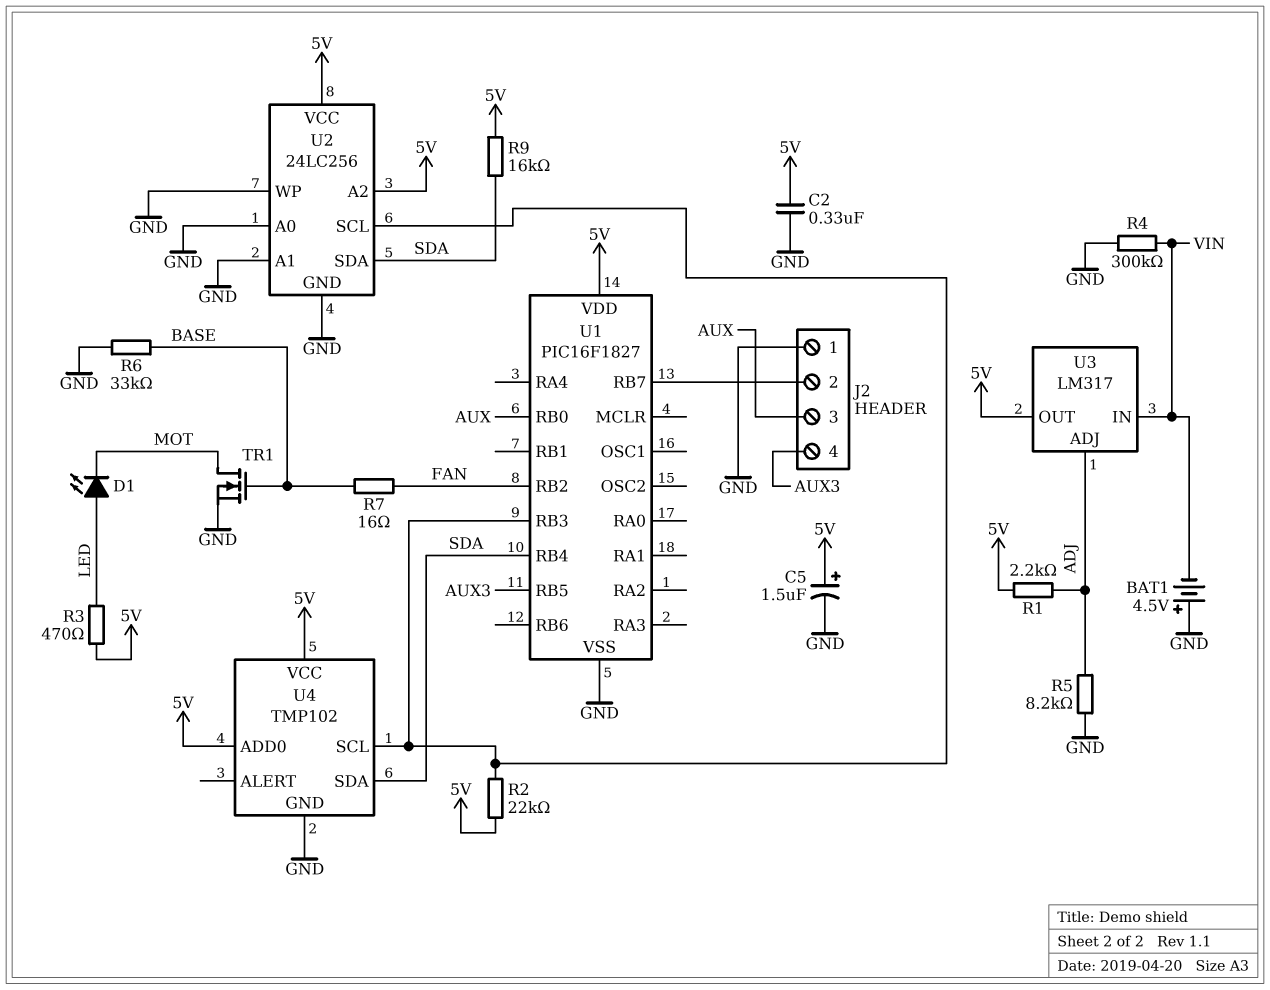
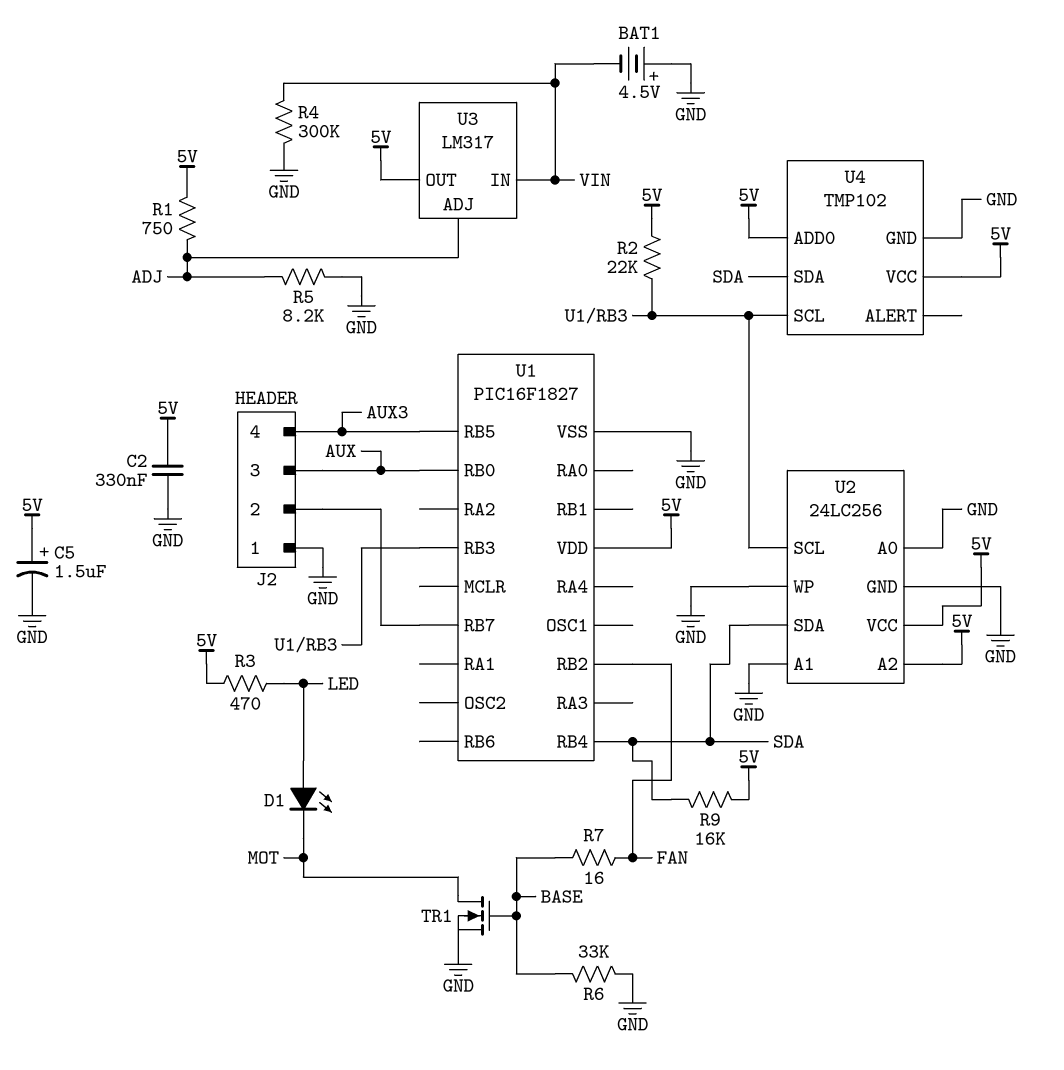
R1: 2.2k (5V, ADJ) -> 750 (5V, ADJ)

